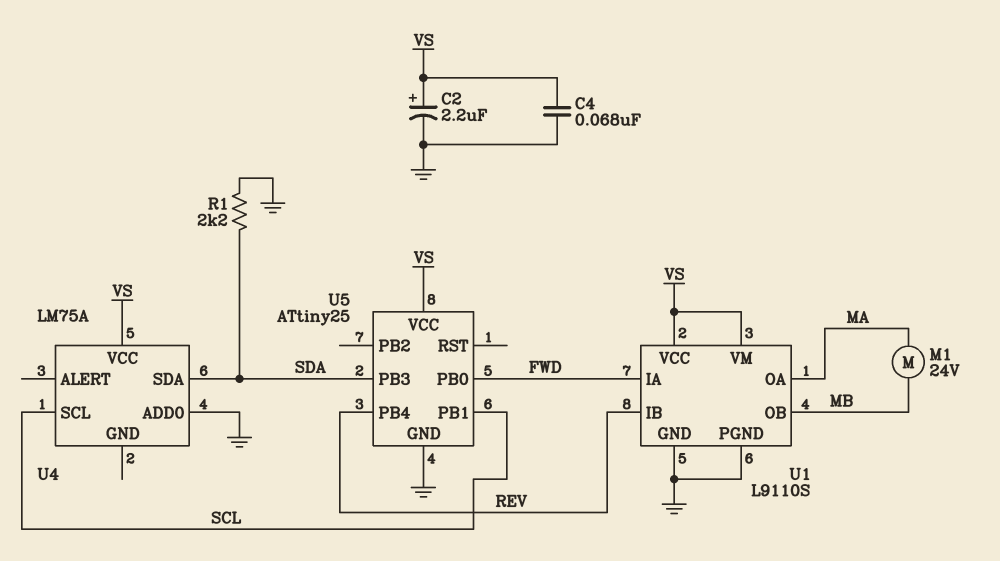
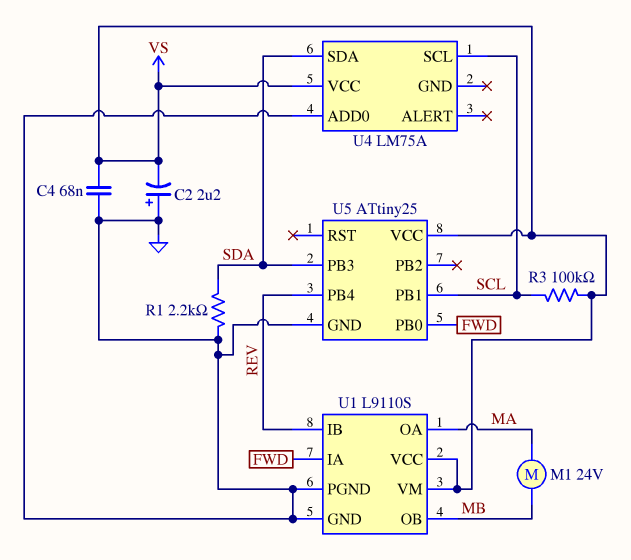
C2: 2.2uF (plus VS, minus GND) -> 2.2uF (plus GND, minus VS)
R3: none -> 100k (SCL, VS)

